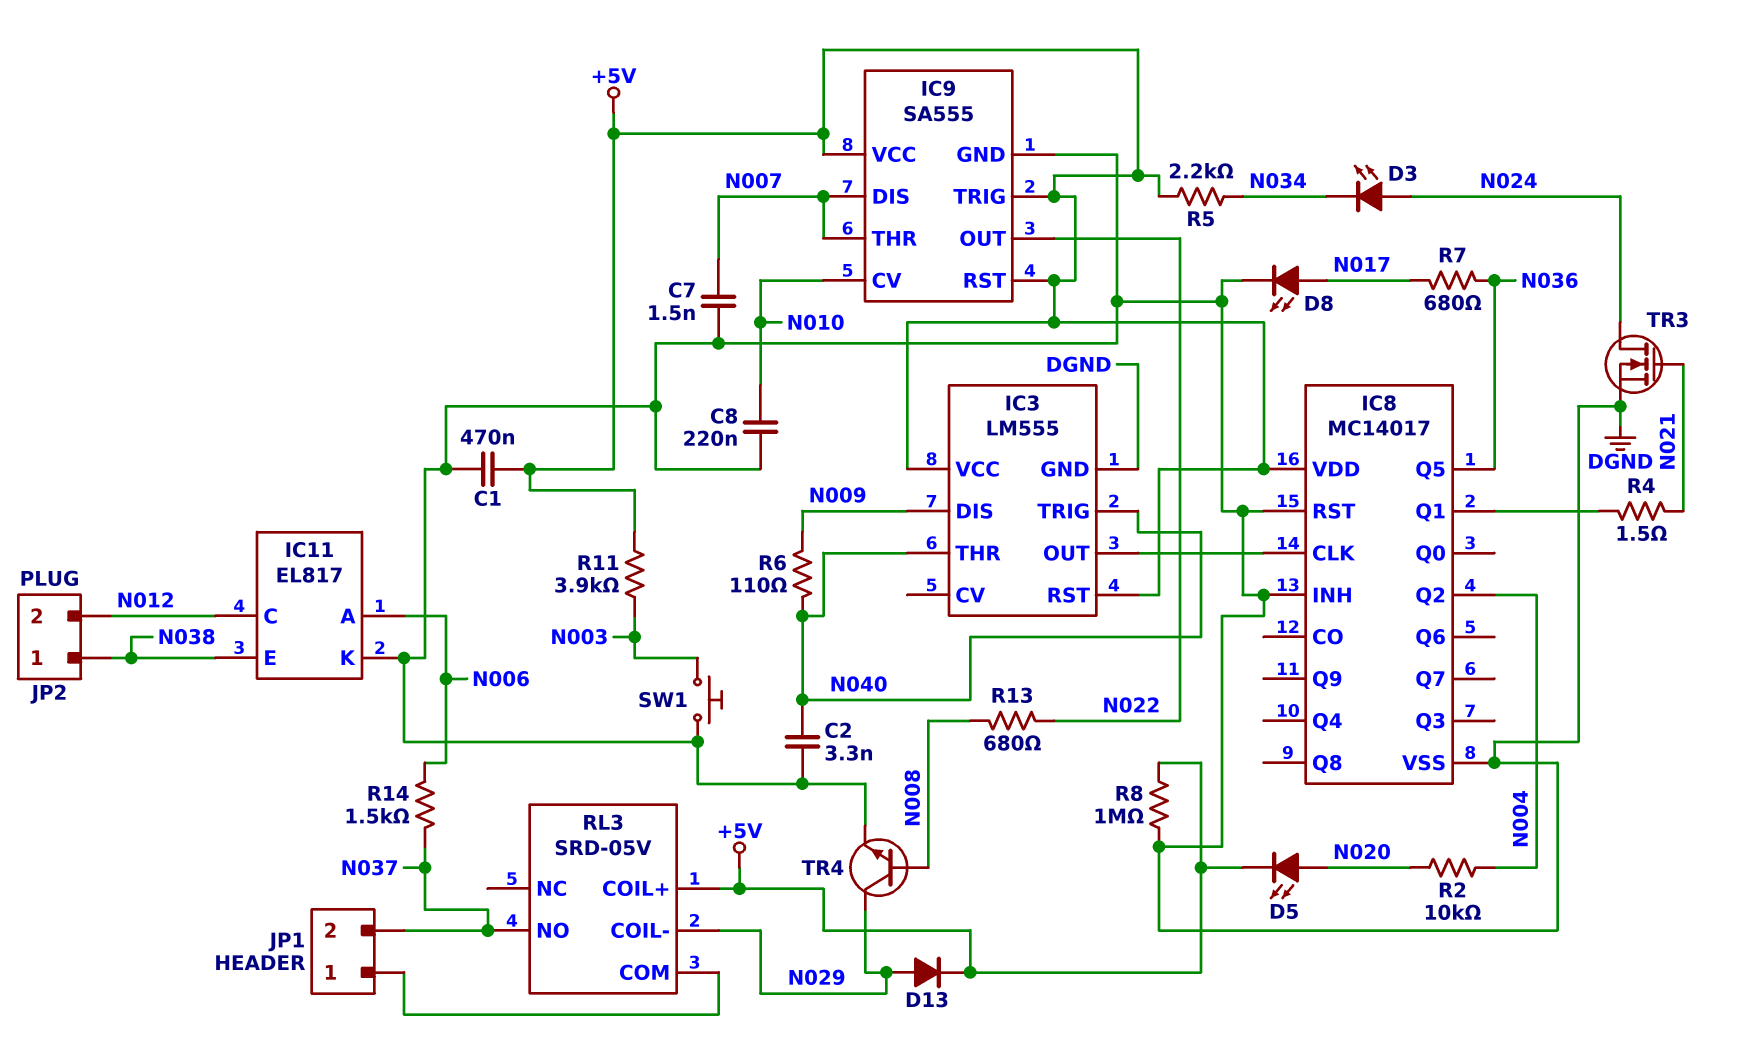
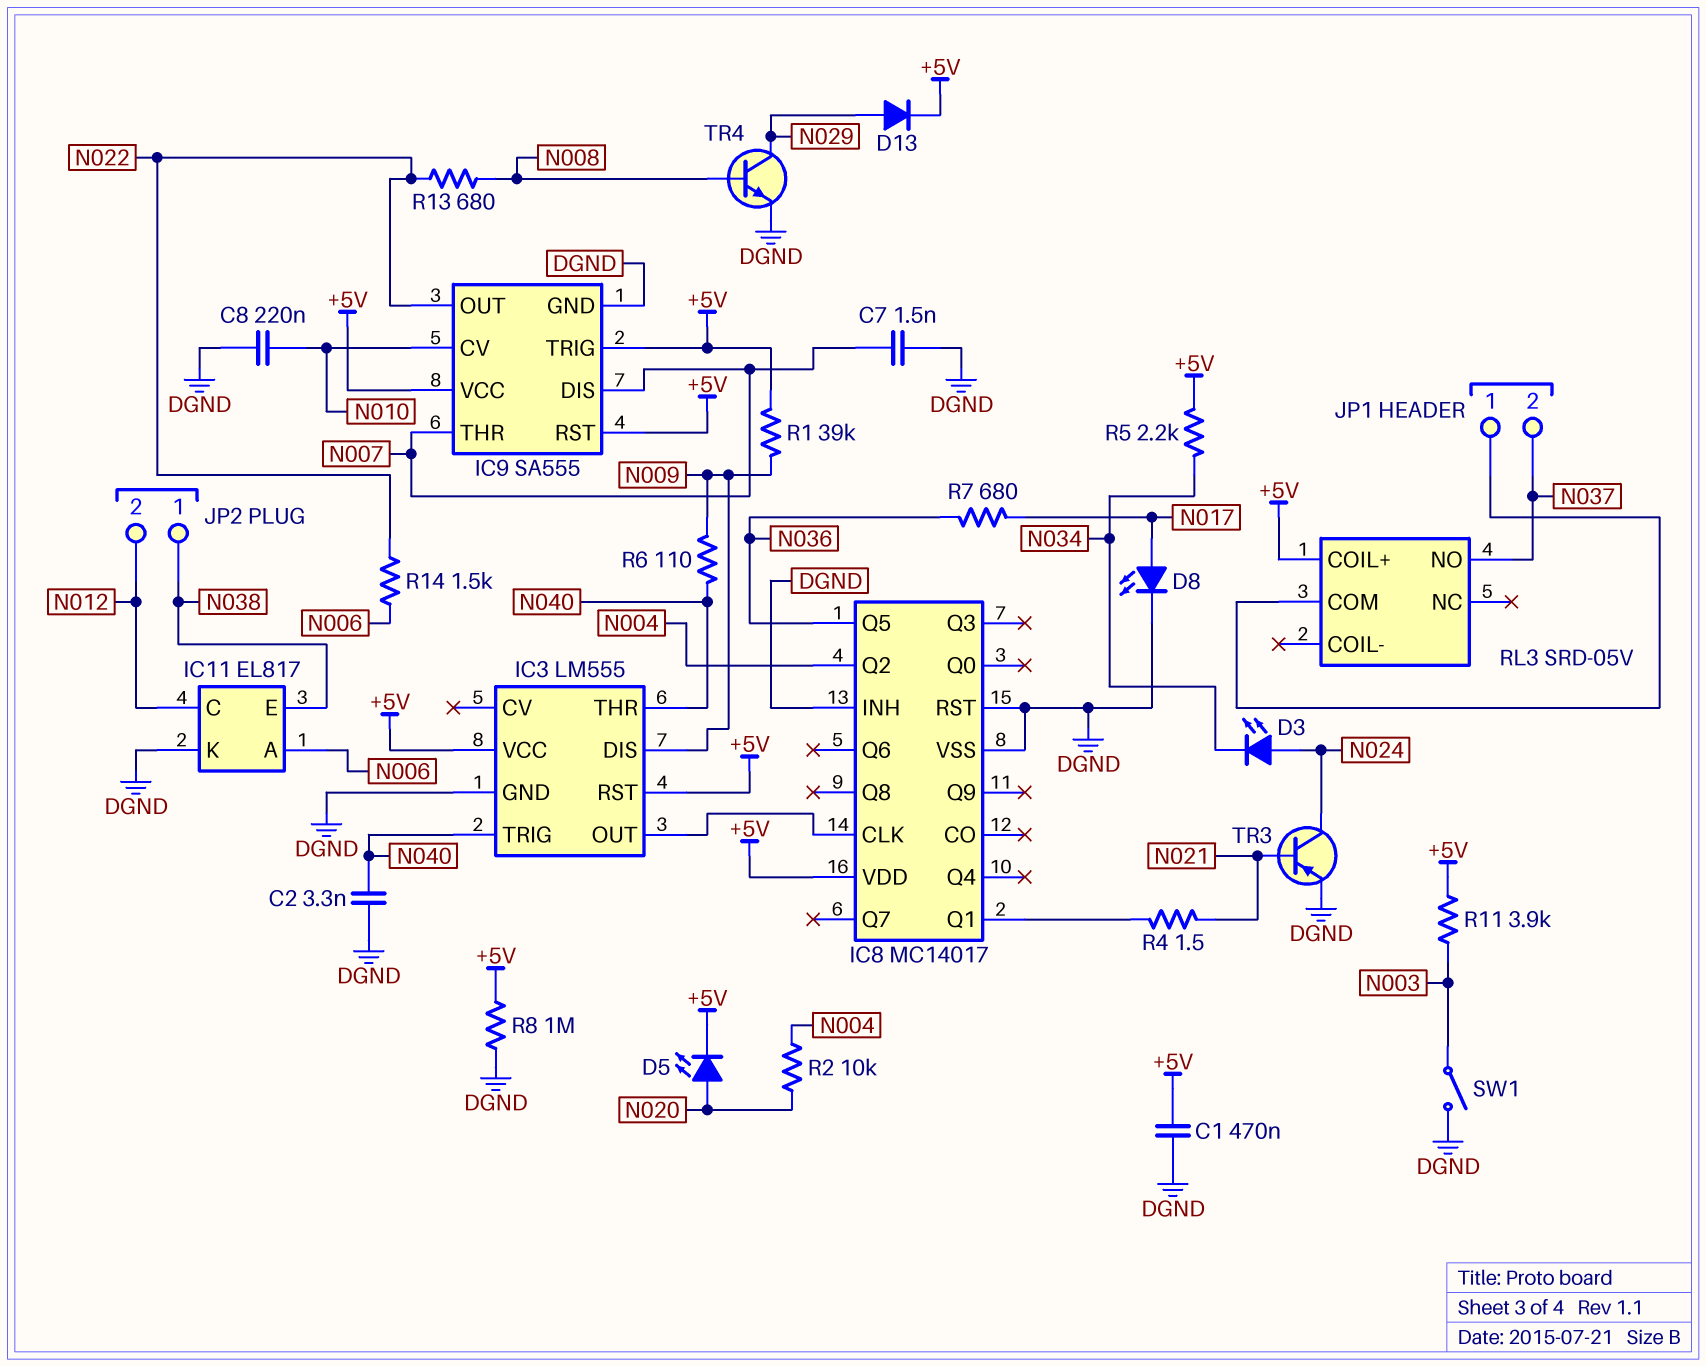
R1: none -> 39k (+5V, N009)
R14: 1.5k (N006, N037) -> 1.5k (N006, N022)
RL3 pin COIL-: N029 -> none
SW1: button (DGND, N003) -> switch (DGND, N003)
TR3: NMOS (G N021, D N024, S DGND) -> PNP (B N021, C N024, E DGND)

